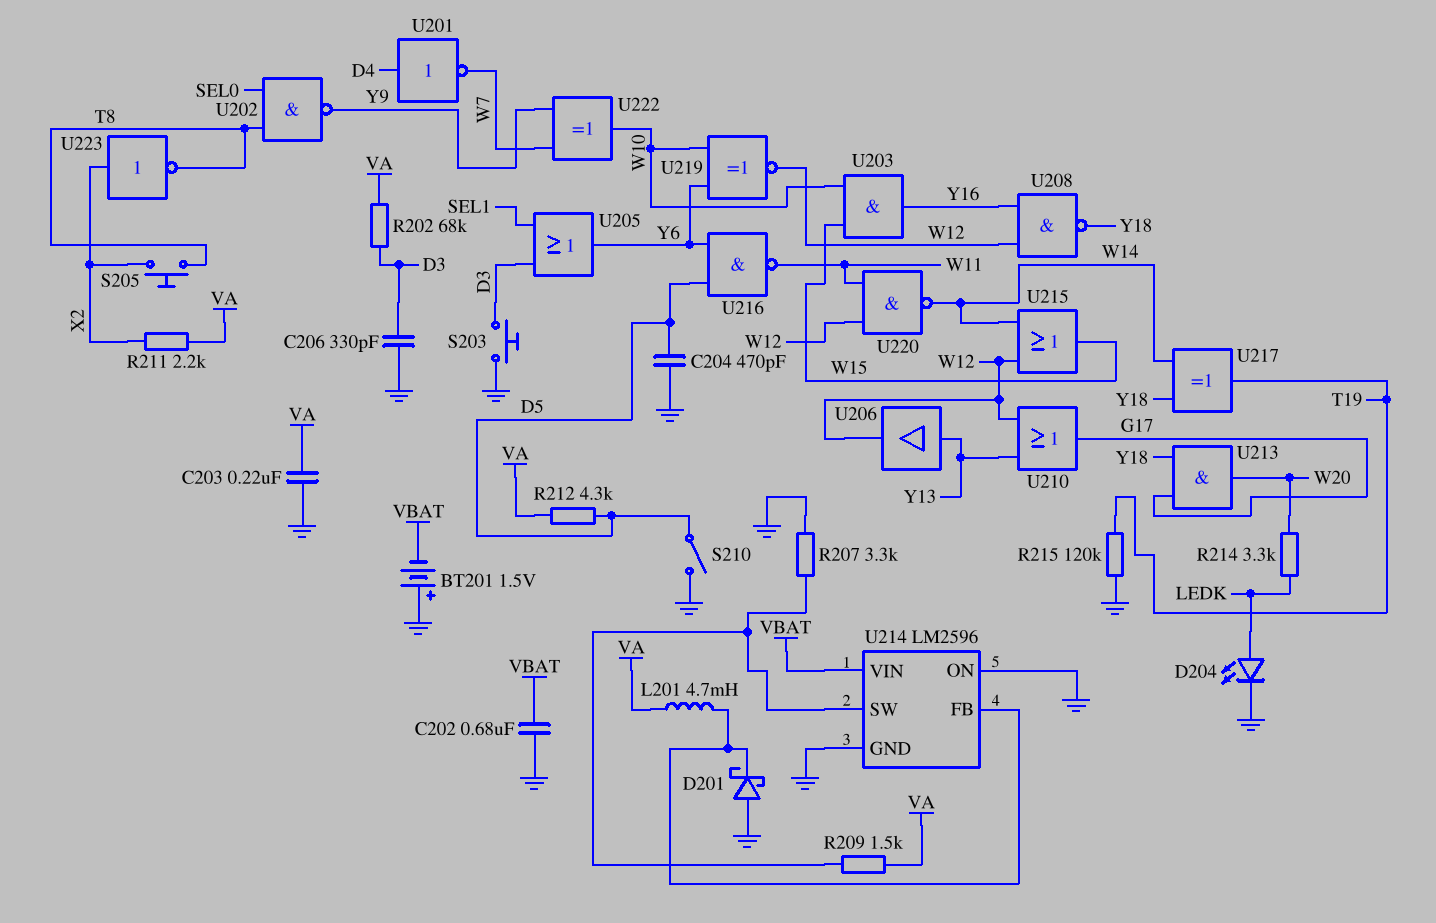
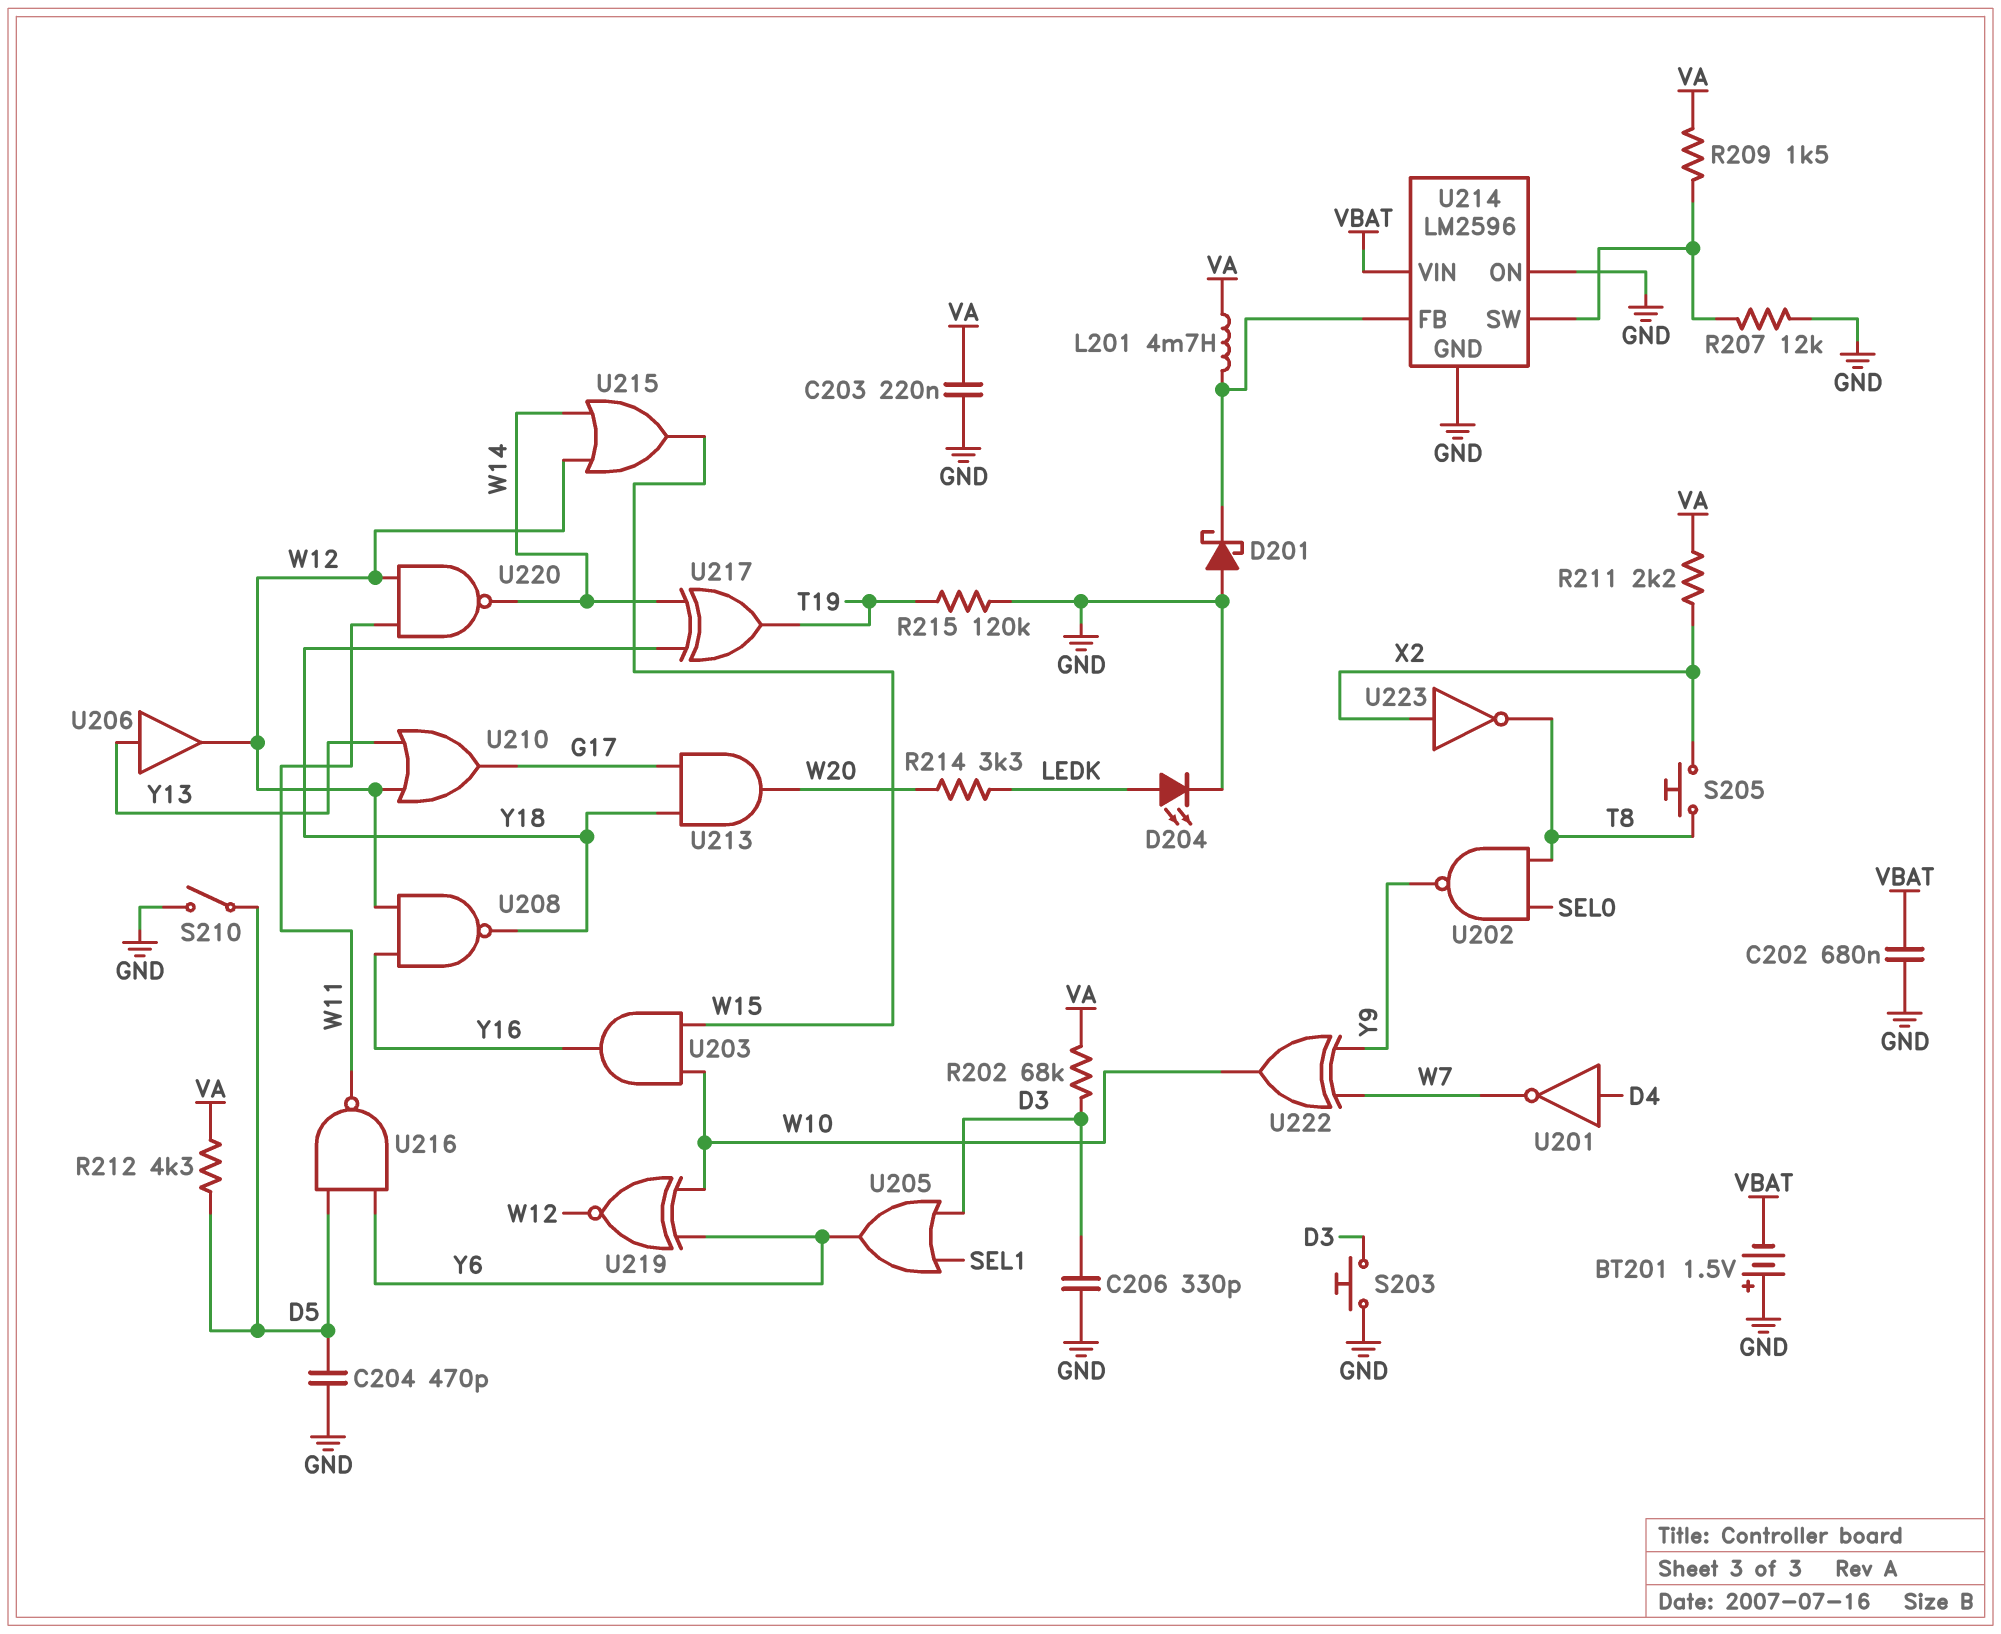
R207: 3.3k (GND, U214/SW) -> 12k (GND, U214/SW)

